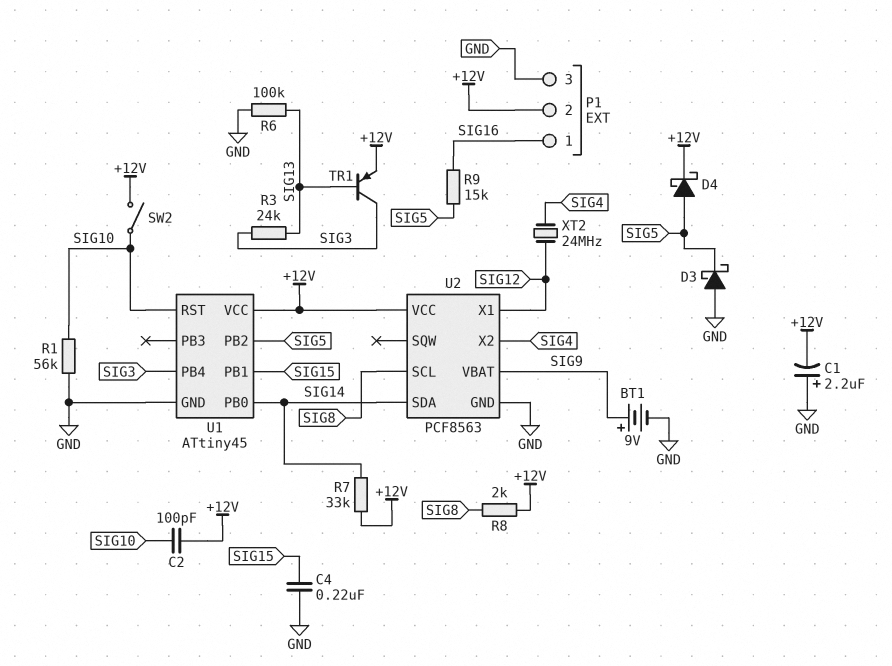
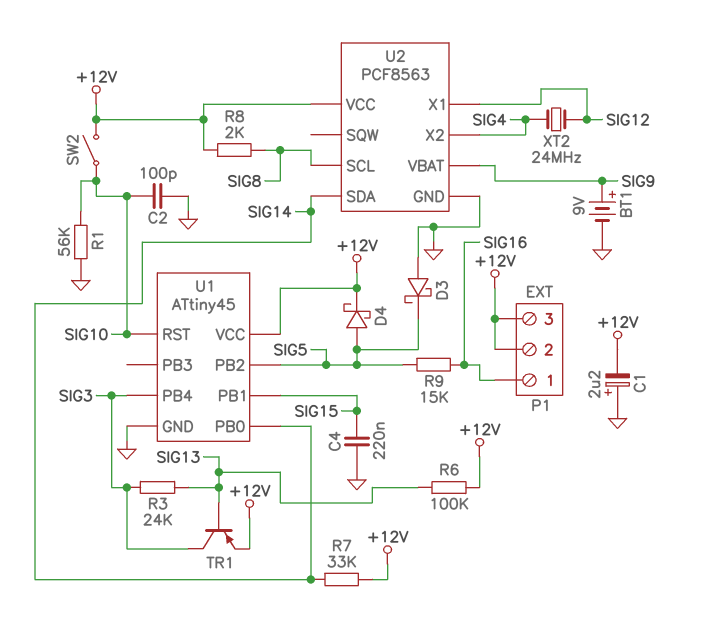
C2: 100pF (+12V, SIG10) -> 100pF (GND, SIG10)
P1 pin 3: GND -> +12V
R6: 100k (GND, SIG13) -> 100k (+12V, SIG13)

